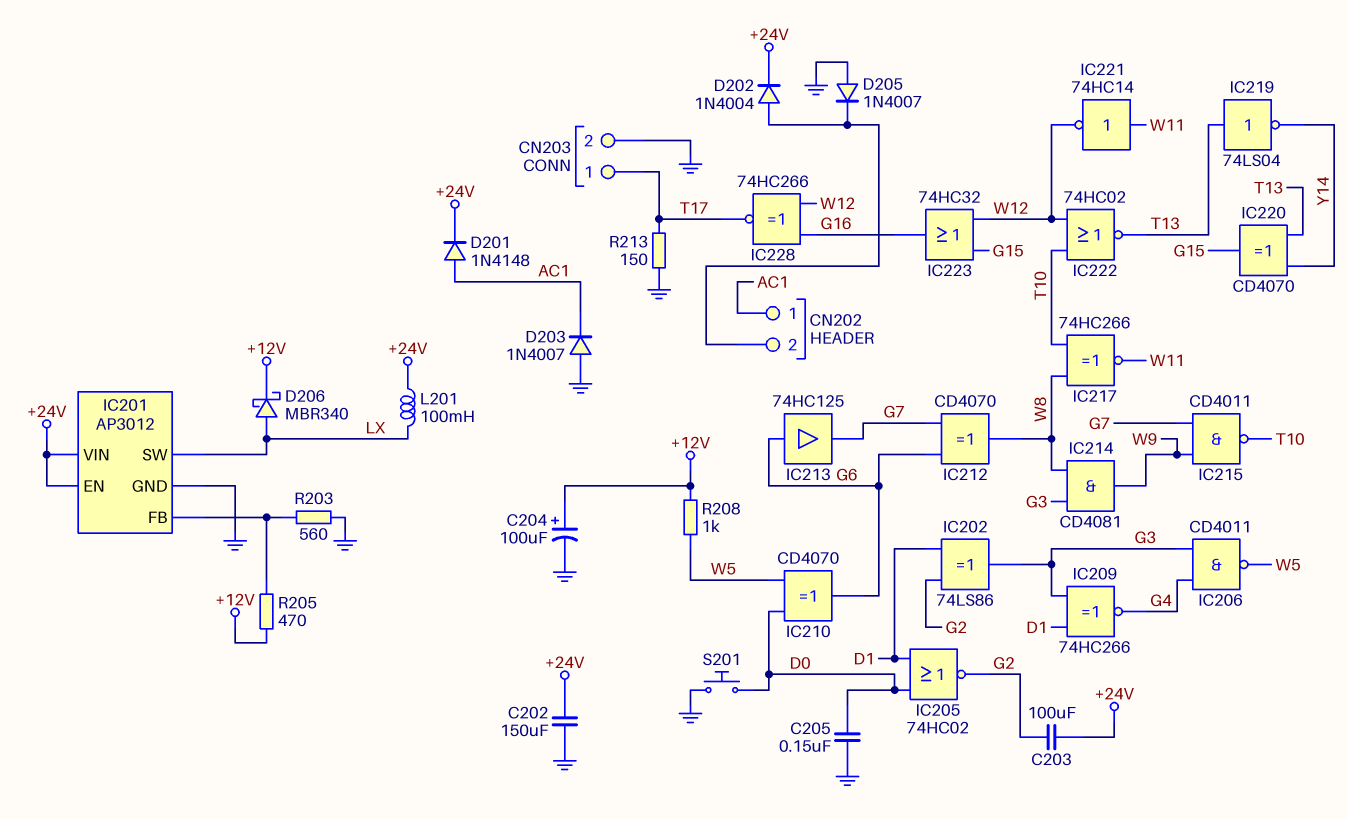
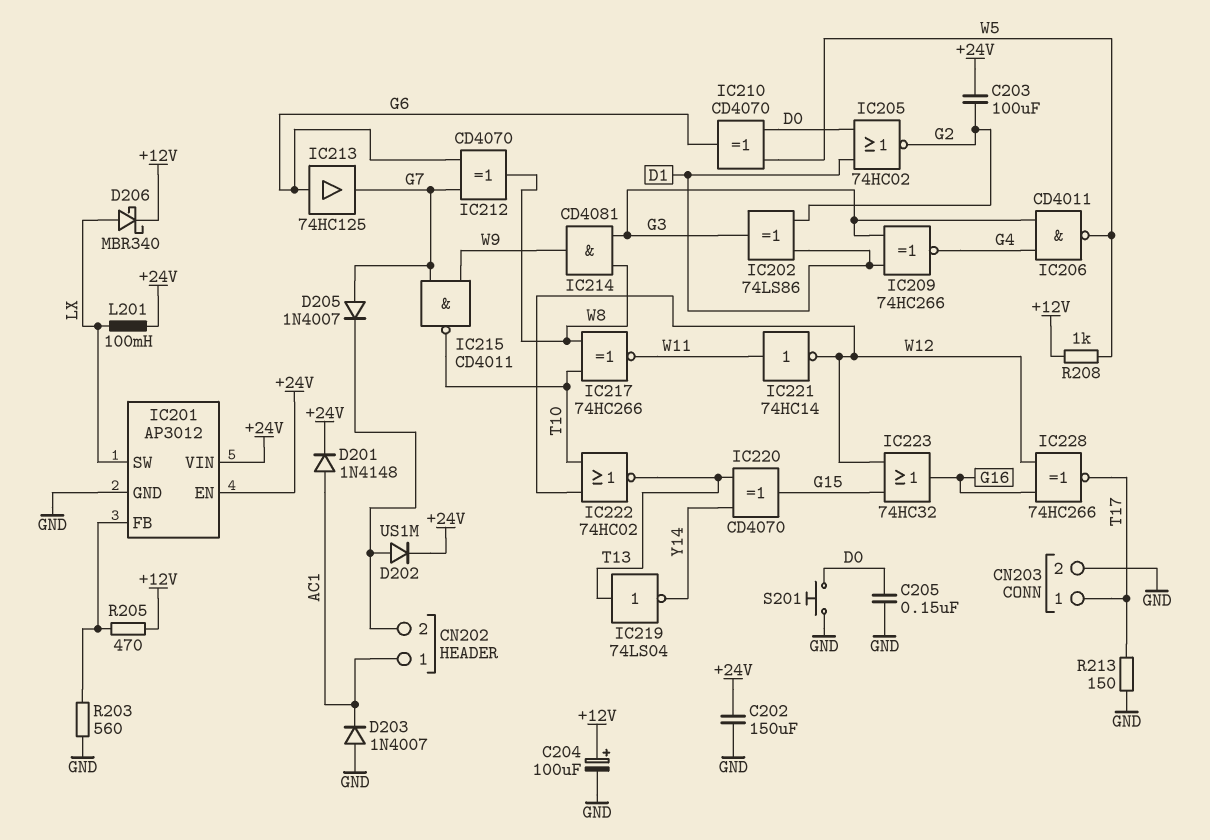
D202: diode 1N4004 (A CN202/2, K +24V) -> diode US1M (A CN202/2, K +24V)
D205: diode 1N4007 (A GND, K CN202/2) -> diode 1N4007 (A G7, K CN202/2)

